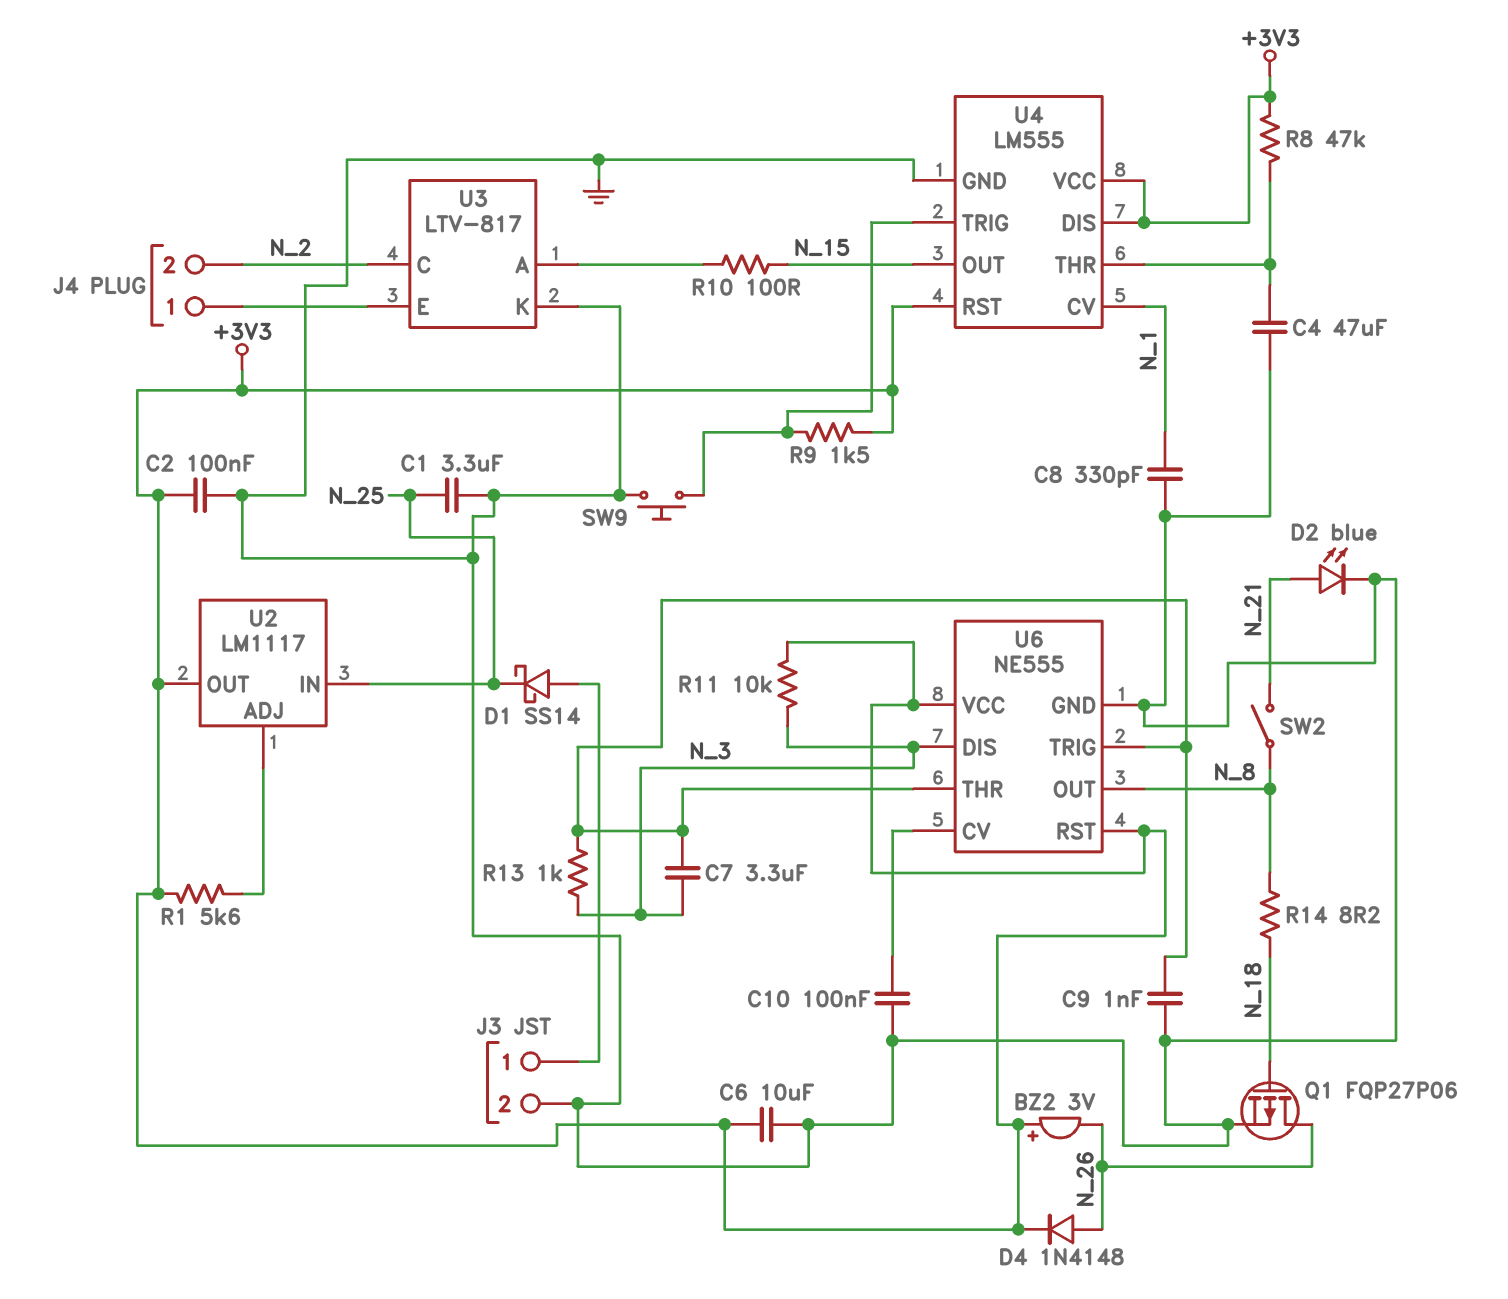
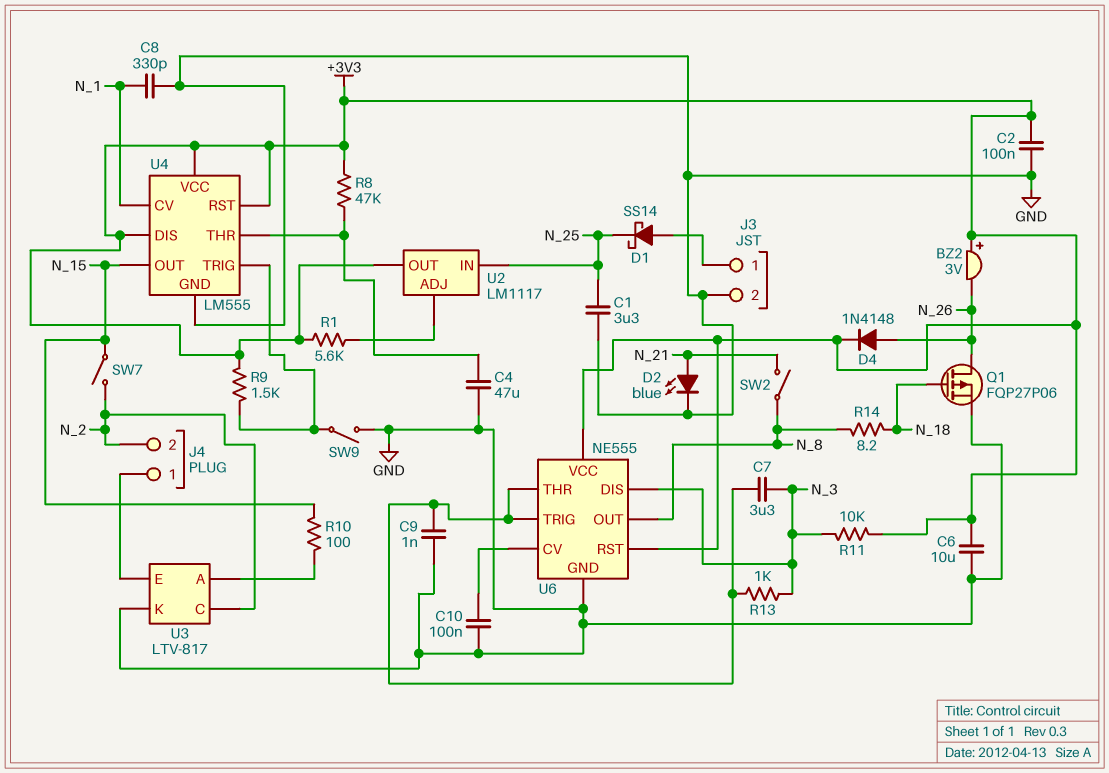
SW7: none -> switch (N_2, N_15)
SW9: button (GND, U4/TRIG) -> switch (GND, U4/TRIG)

